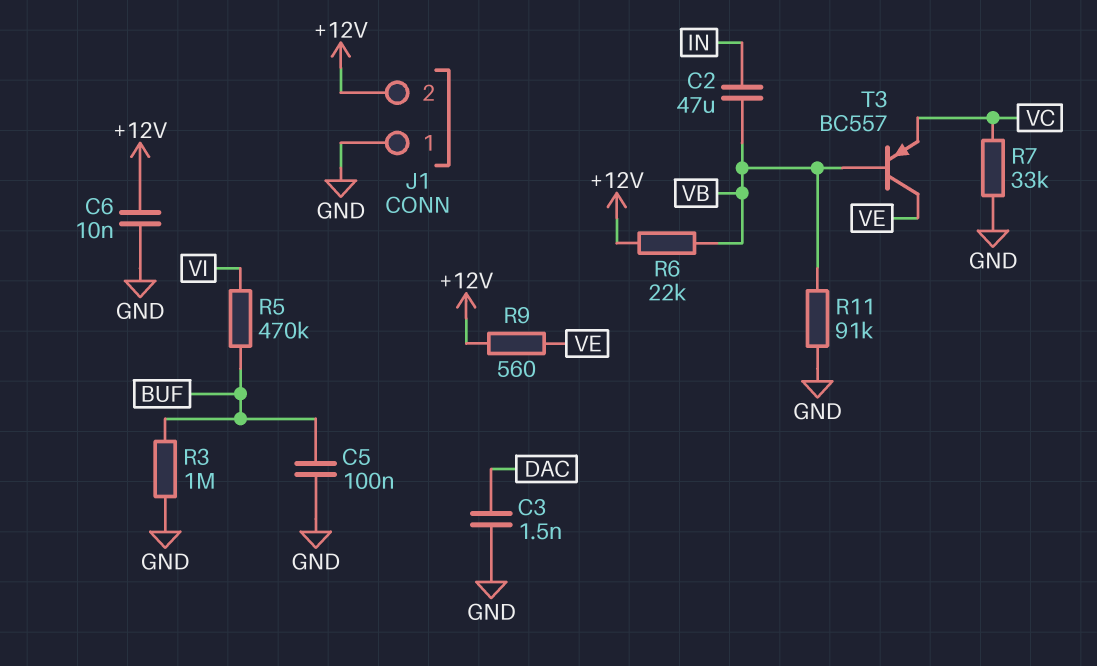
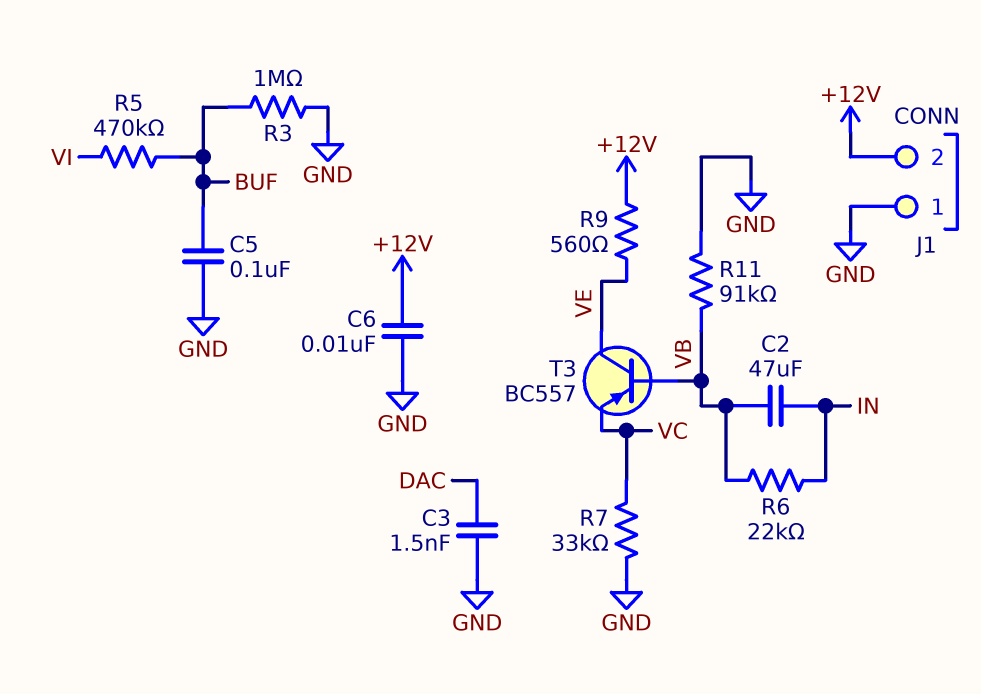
R6: 22k (+12V, VB) -> 22k (IN, VB)

